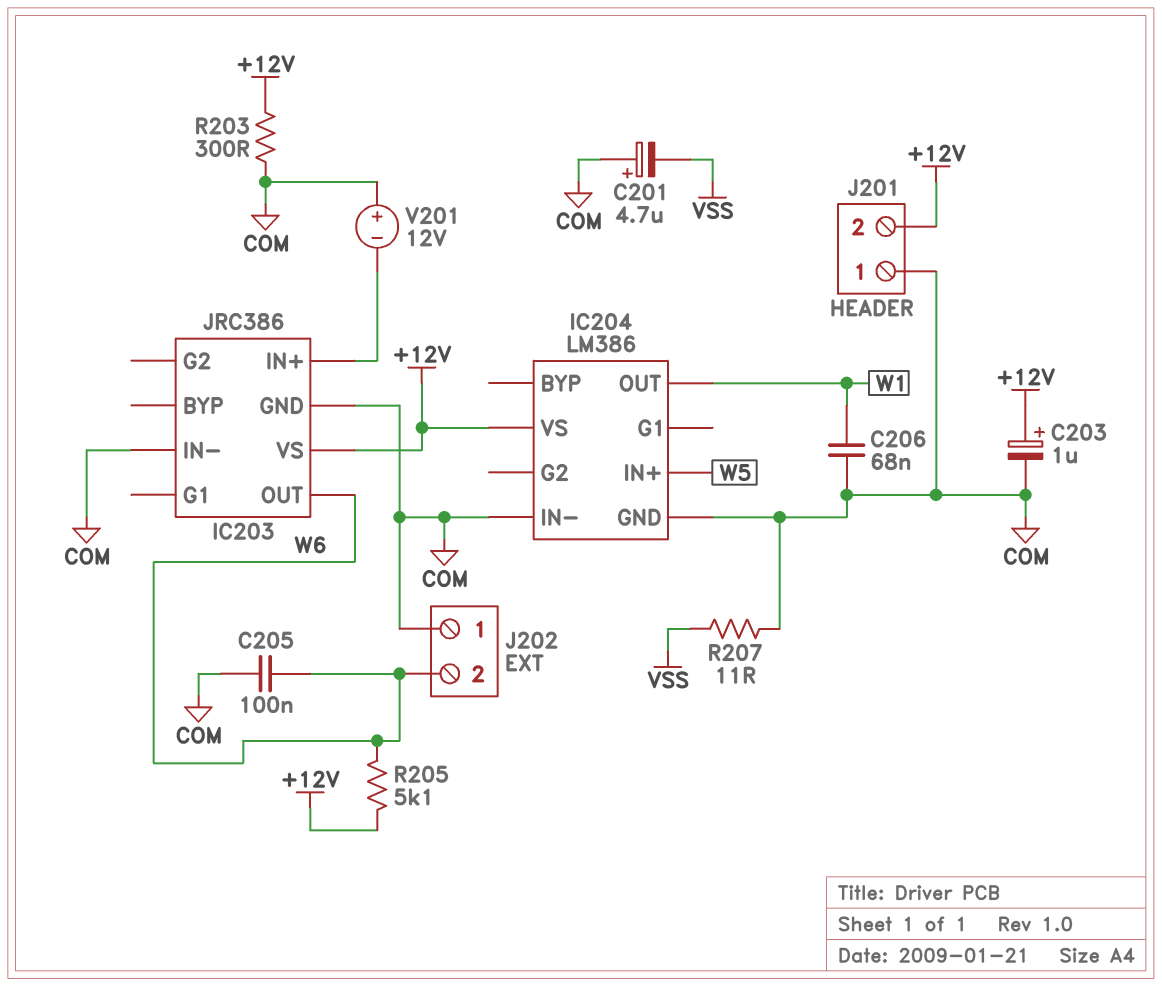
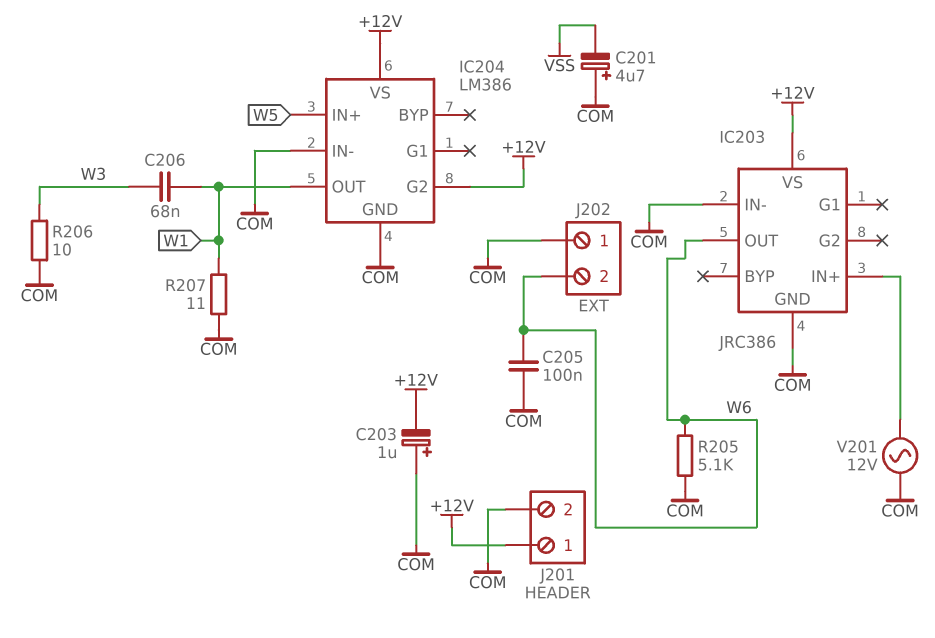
C203: 1uF (plus +12V, minus COM) -> 1uF (plus COM, minus +12V)
C206: 68nF (COM, W1) -> 68nF (W1, W3)
IC204 pin G2: none -> +12V
J201 pin 1: COM -> +12V
J201 pin 2: +12V -> COM
R203: 300 (+12V, COM) -> none
R205: 5.1k (+12V, W6) -> 5.1k (COM, W6)
R206: none -> 10 (COM, W3)
R207: 11 (COM, VSS) -> 11 (COM, W1)
V201: 12V (plus COM, minus IC203/IN+) -> AC 12V (COM, IC203/IN+)

